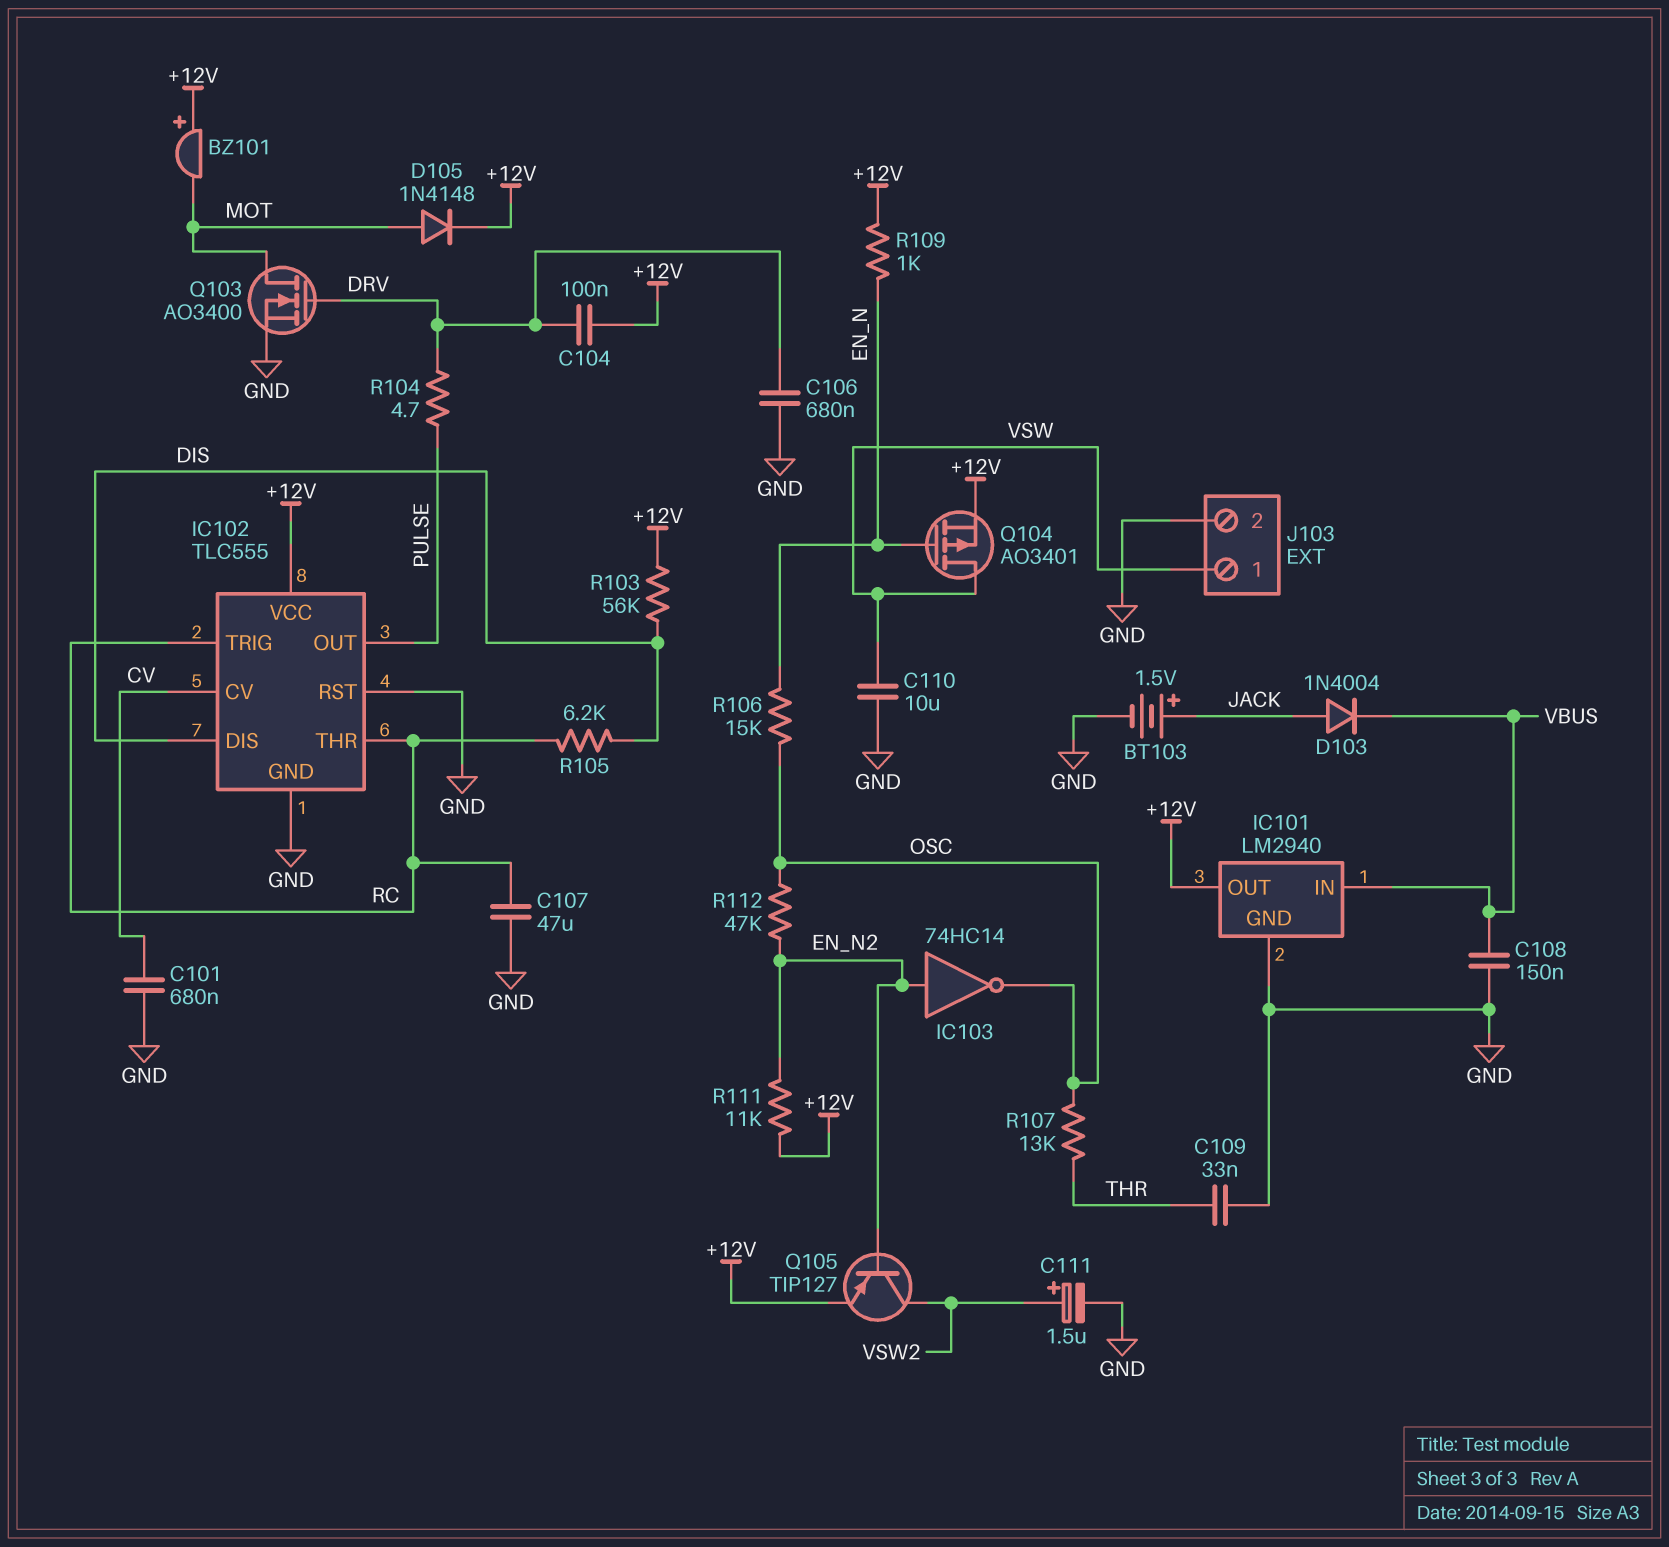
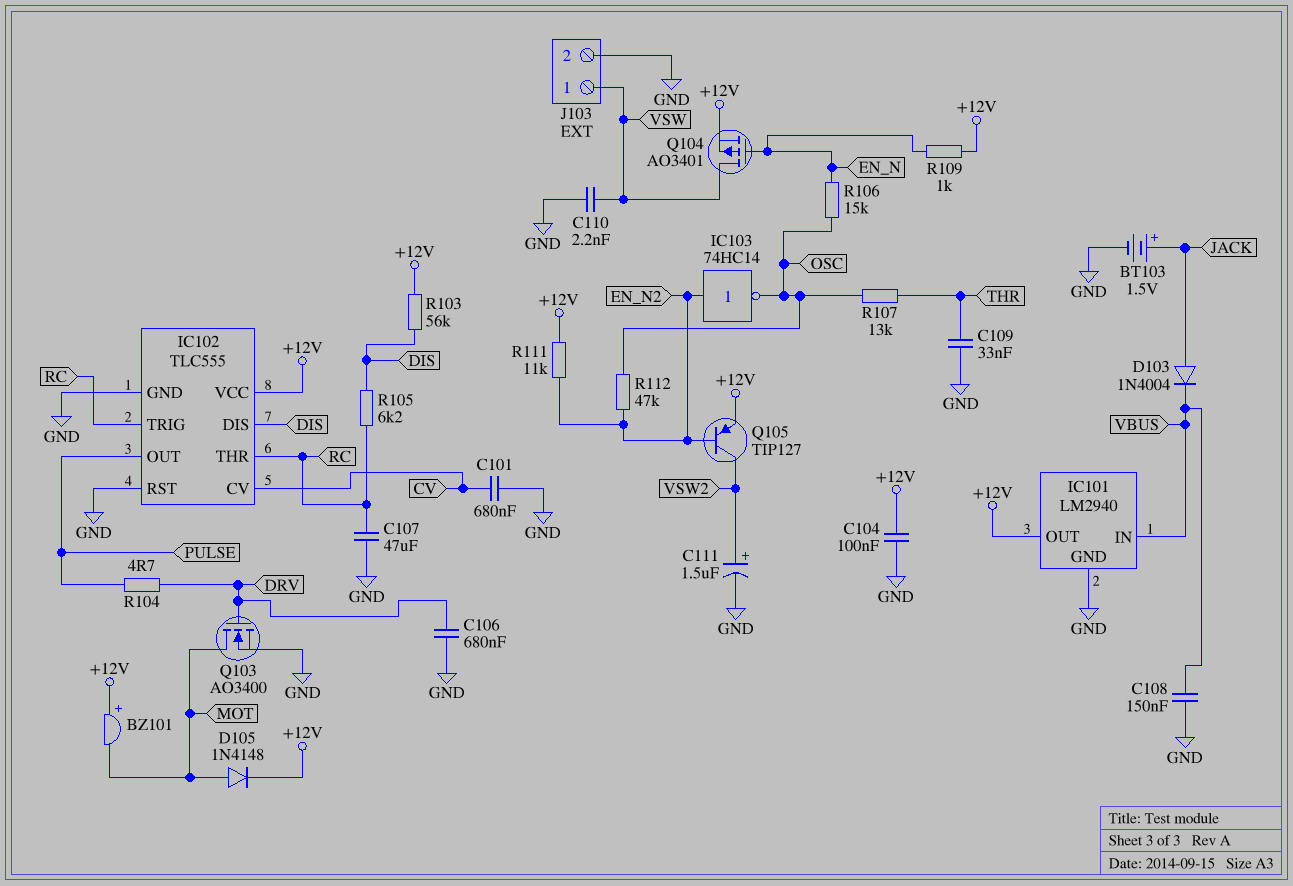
C104: 100nF (+12V, DRV) -> 100nF (+12V, GND)
C110: 10uF (GND, VSW) -> 2.2nF (GND, VSW)

